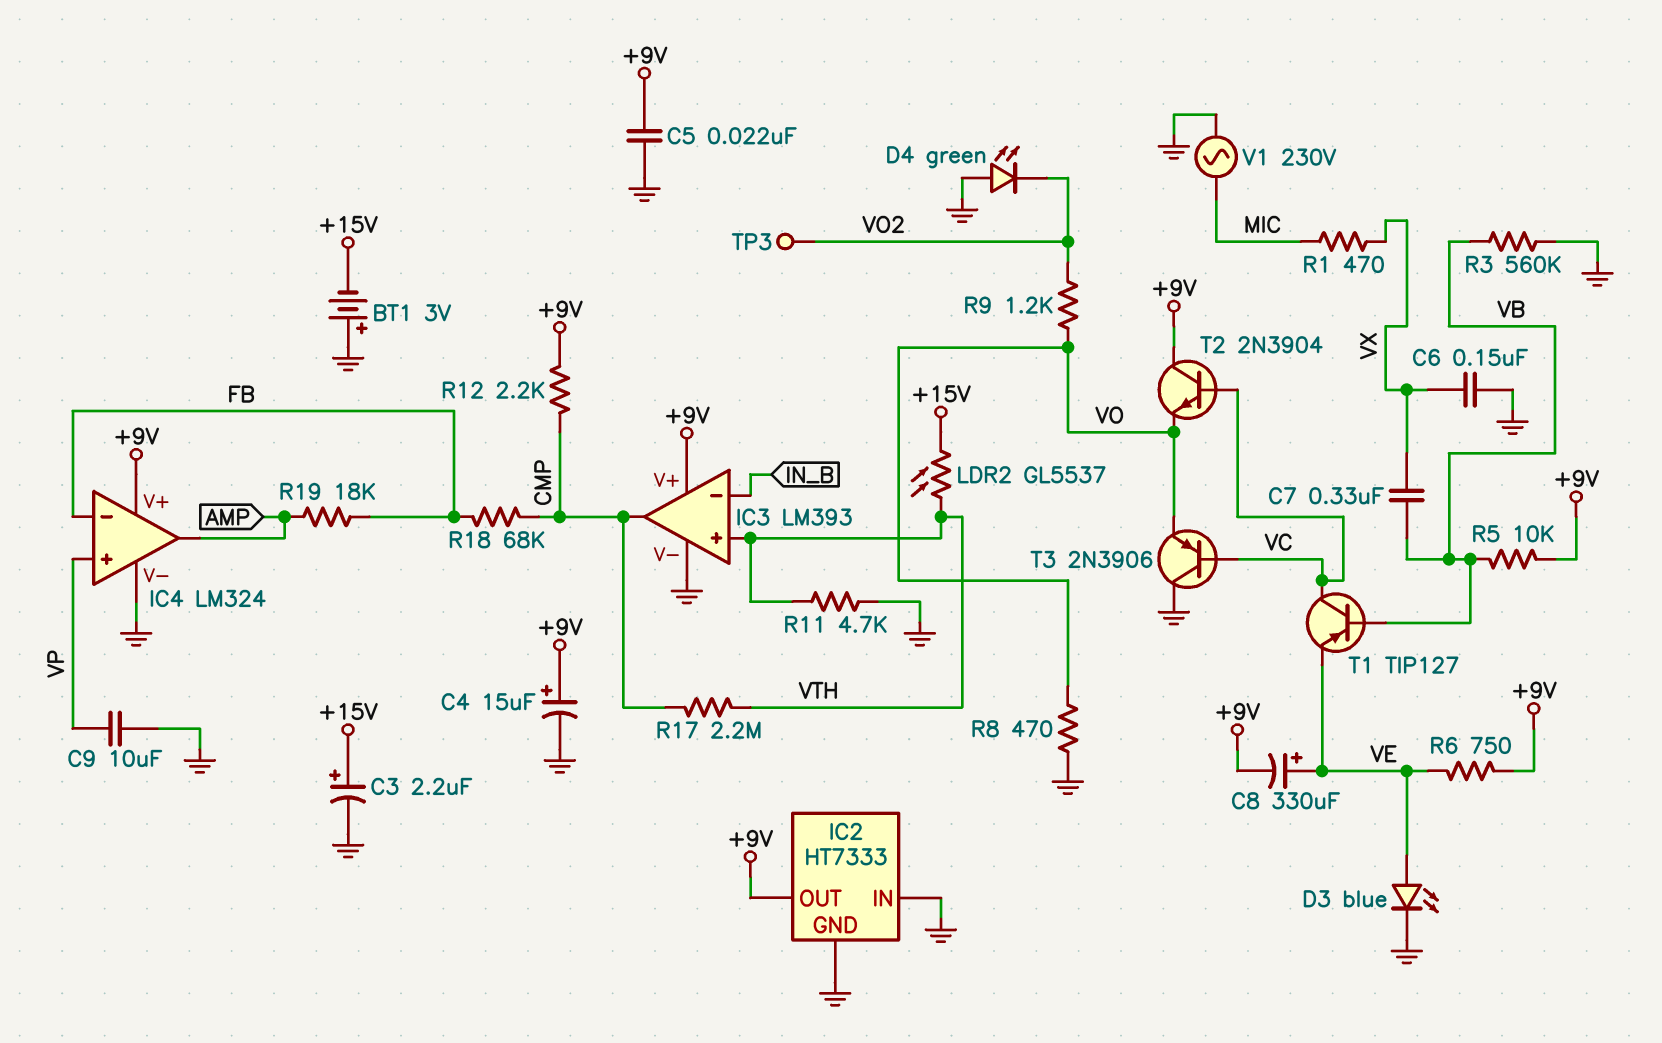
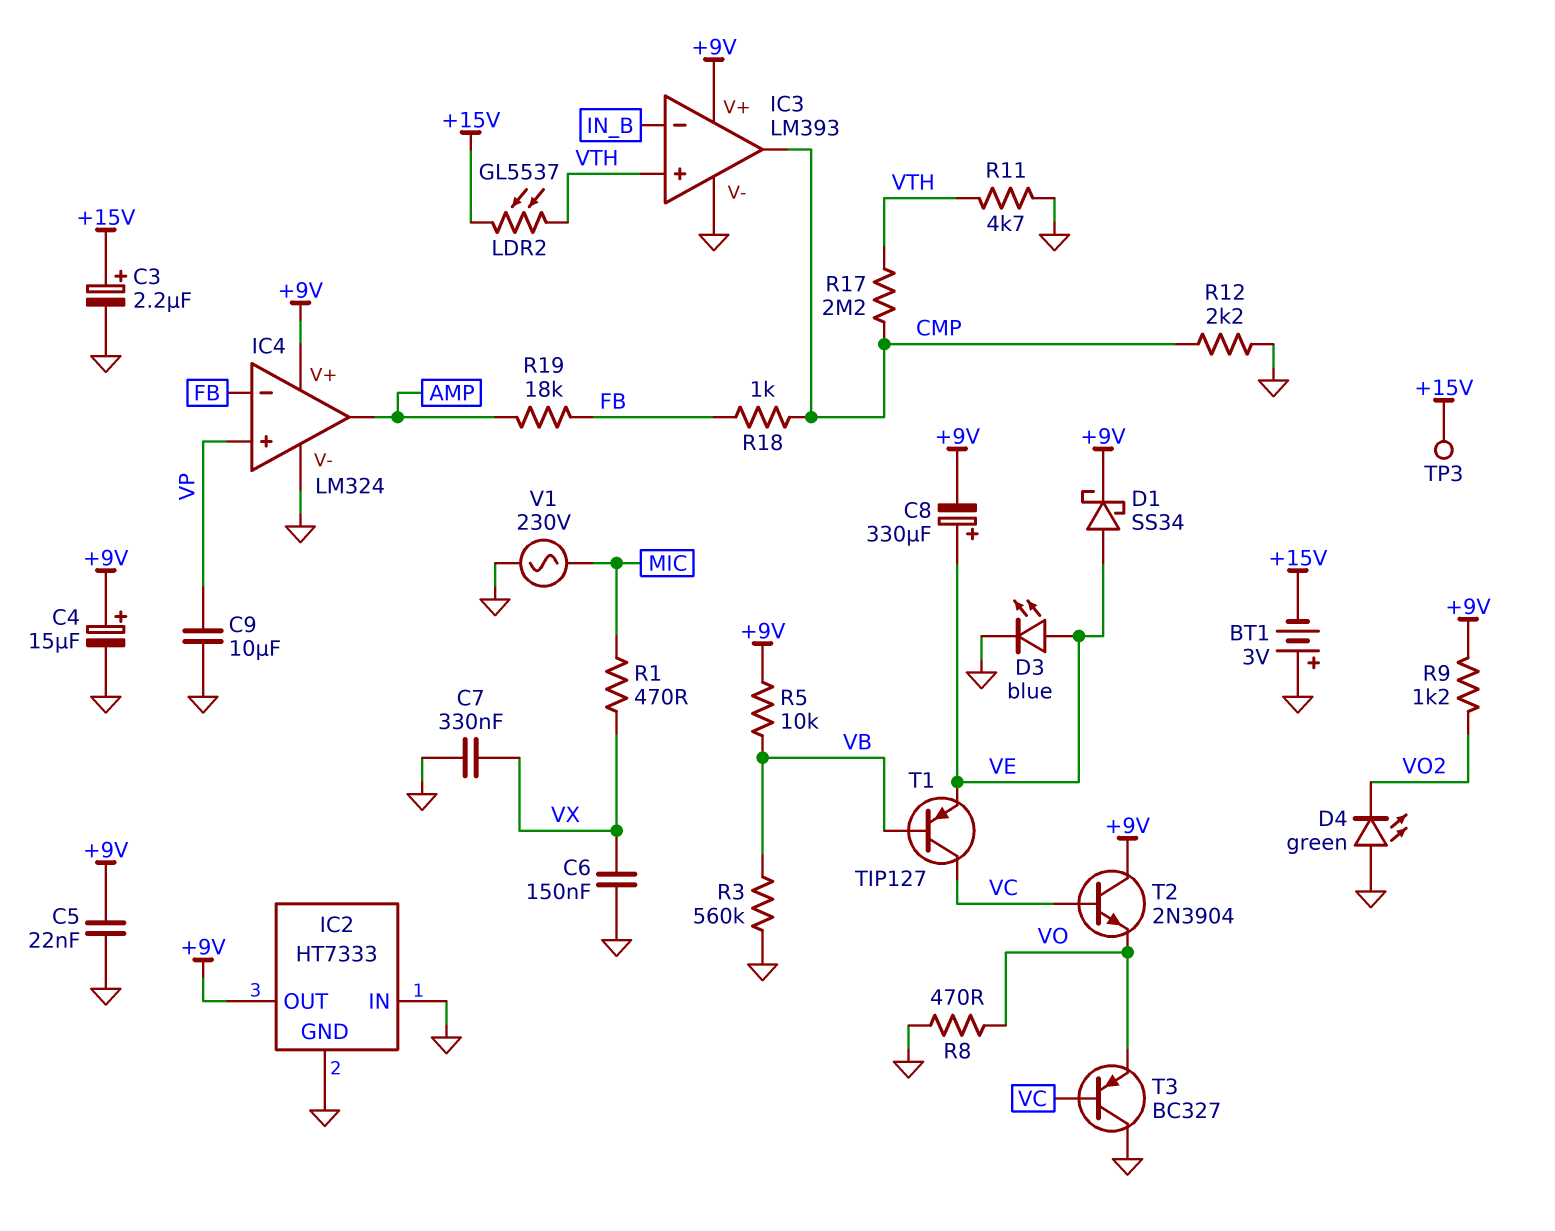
C7: 330nF (VB, VX) -> 330nF (GND, VX)
D1: none -> schottky SS34 (A VE, K +9V)
R6: 750 (+9V, VE) -> none
R9: 1.2k (VO, VO2) -> 1.2k (+9V, VO2)
R12: 2.2k (+9V, CMP) -> 2.2k (CMP, GND)
R18: 68k (CMP, FB) -> 1k (CMP, FB)
T3: PNP 2N3906 (B VC, C GND, E VO) -> PNP BC327 (B VC, C GND, E VO)
TP3: test point (VO2) -> test point (+15V)

